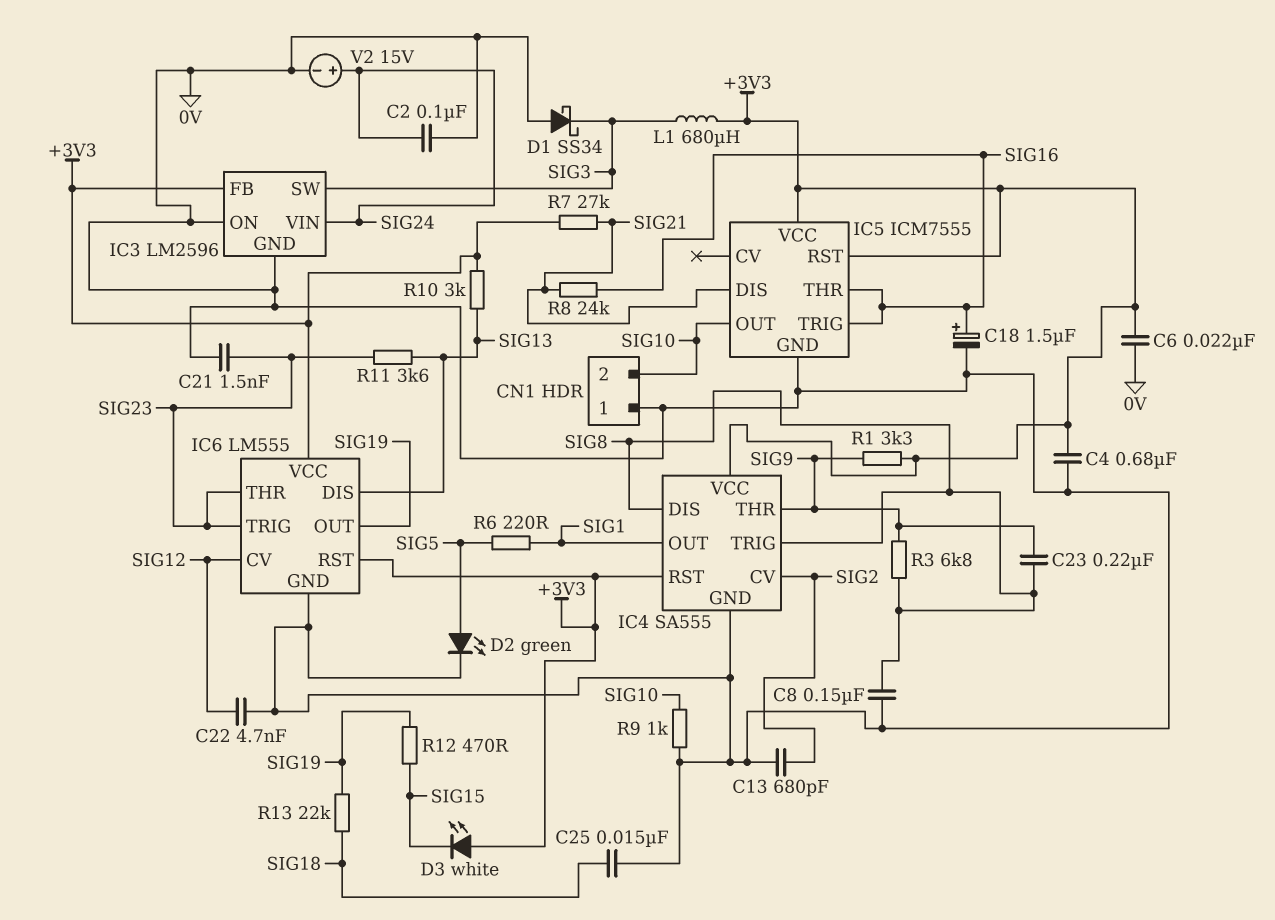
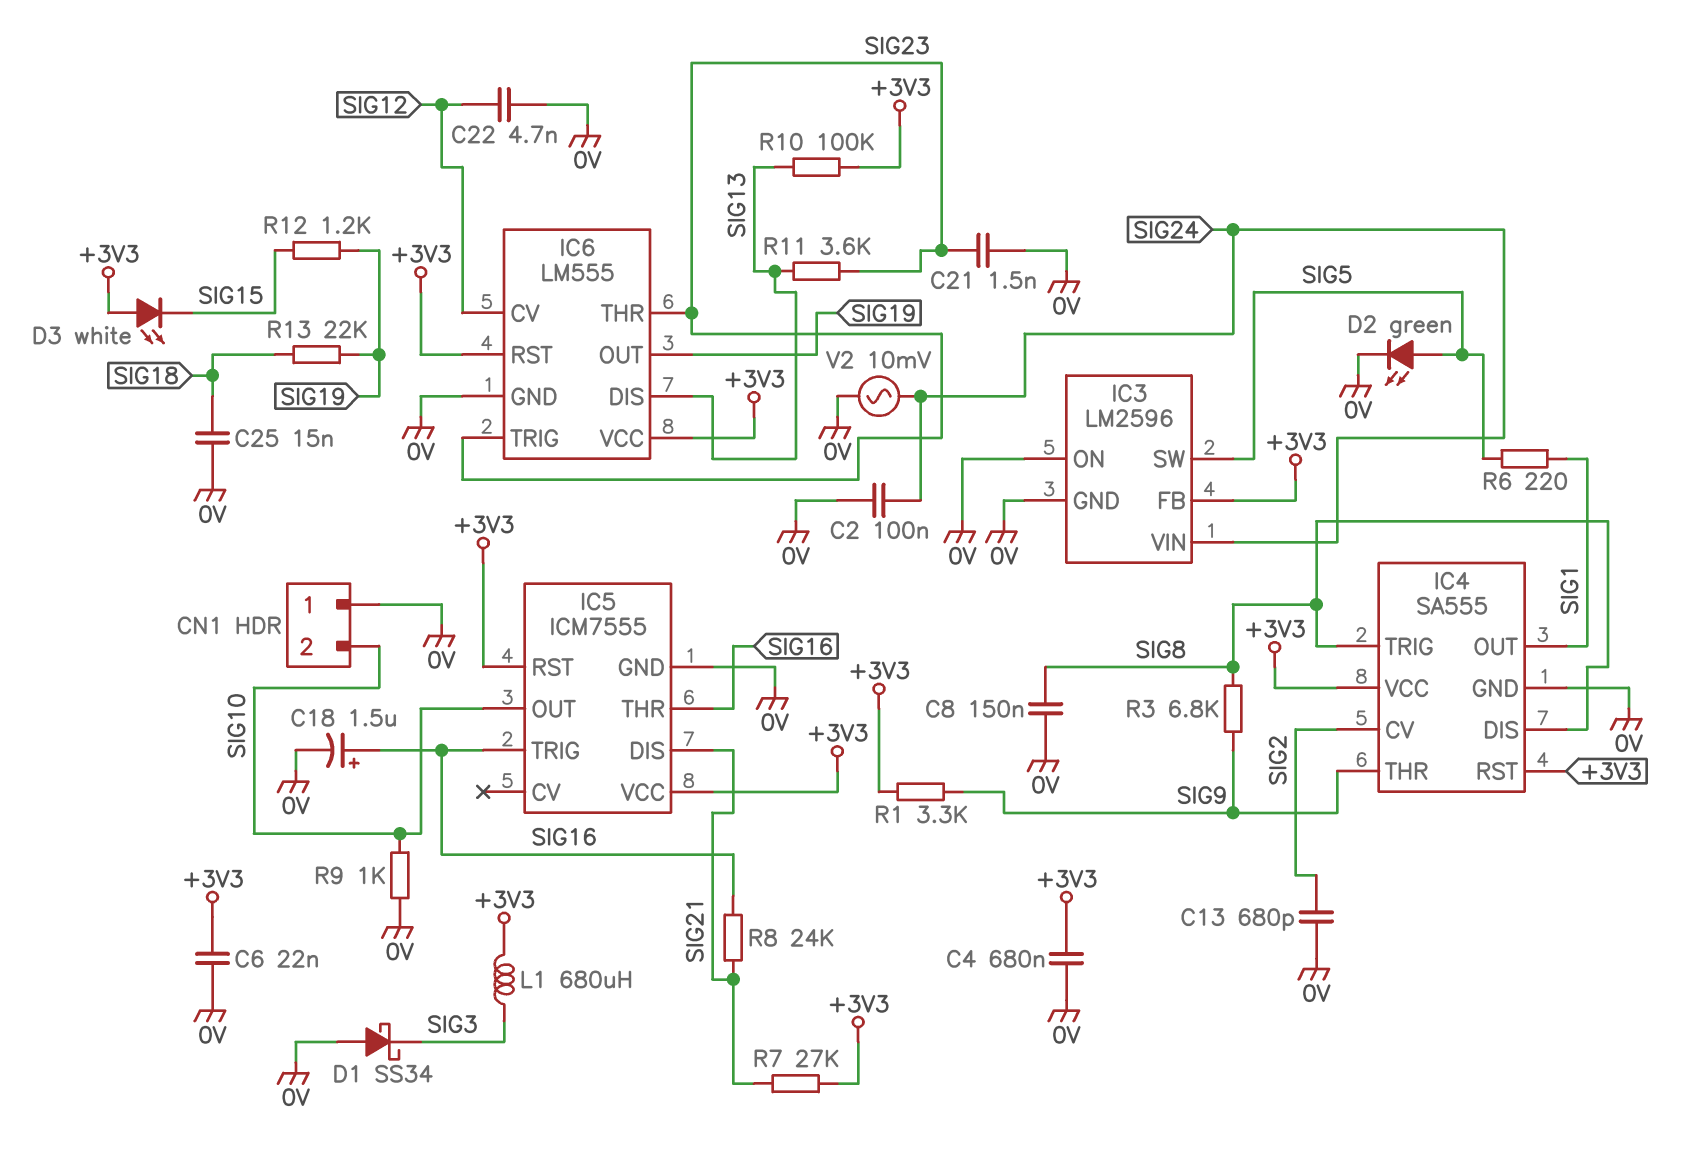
C23: 220nF (SIG8, SIG9) -> none
IC3 pin SW: SIG3 -> SIG5
R10: 3k (+3V3, SIG13) -> 100k (+3V3, SIG13)
R12: 470 (SIG15, SIG19) -> 1.2k (SIG15, SIG19)
V2: 15V (plus SIG24, minus 0V) -> AC 10mV (0V, SIG24)

